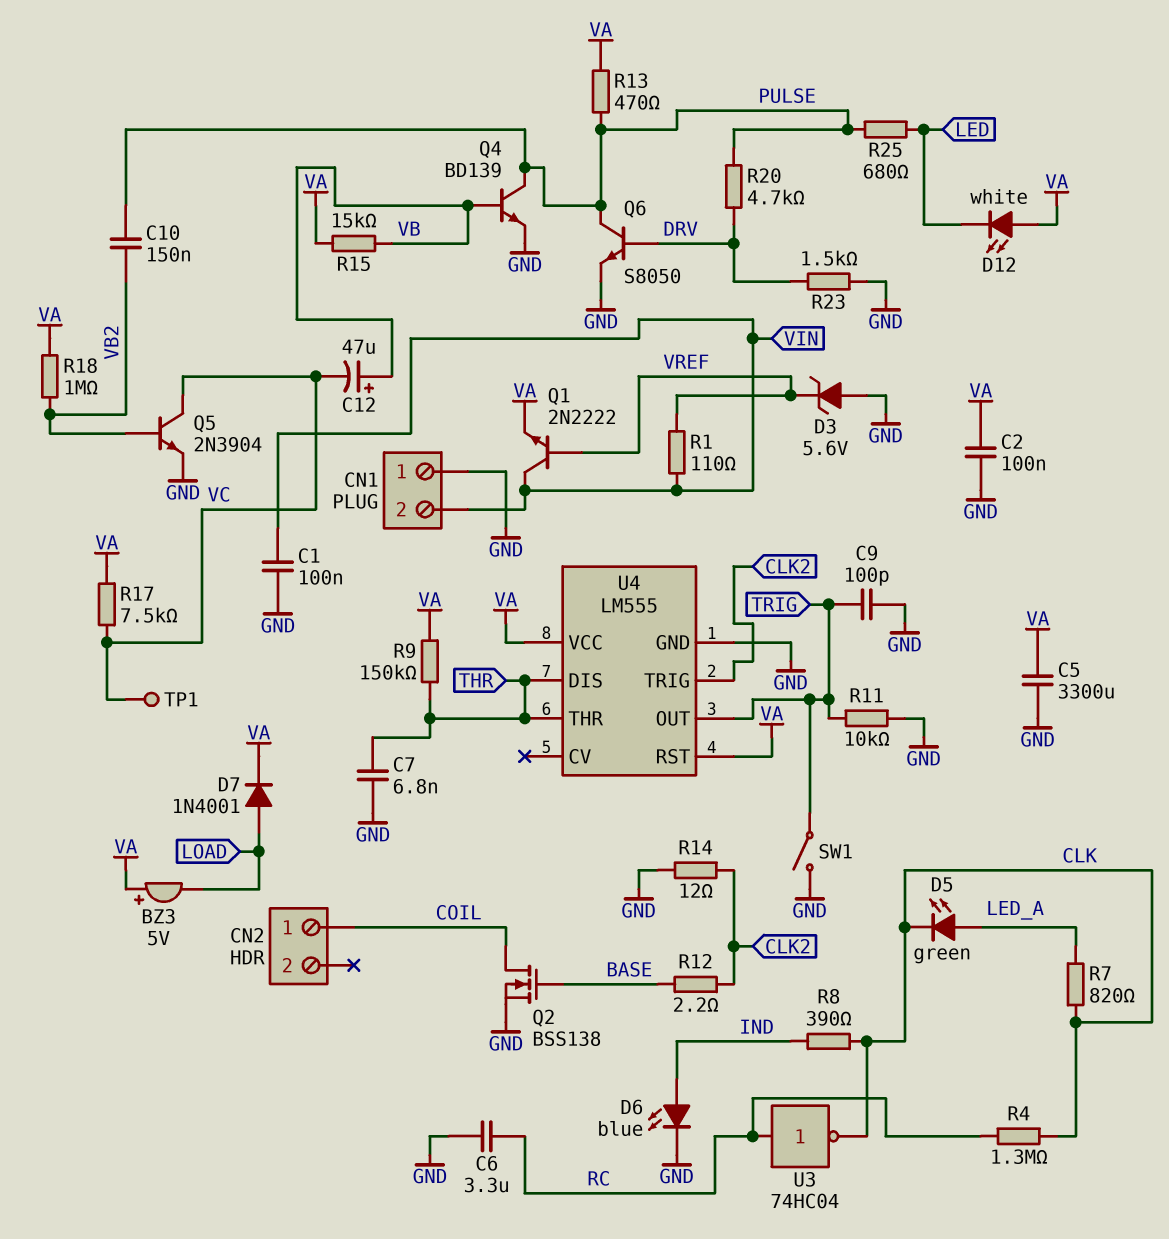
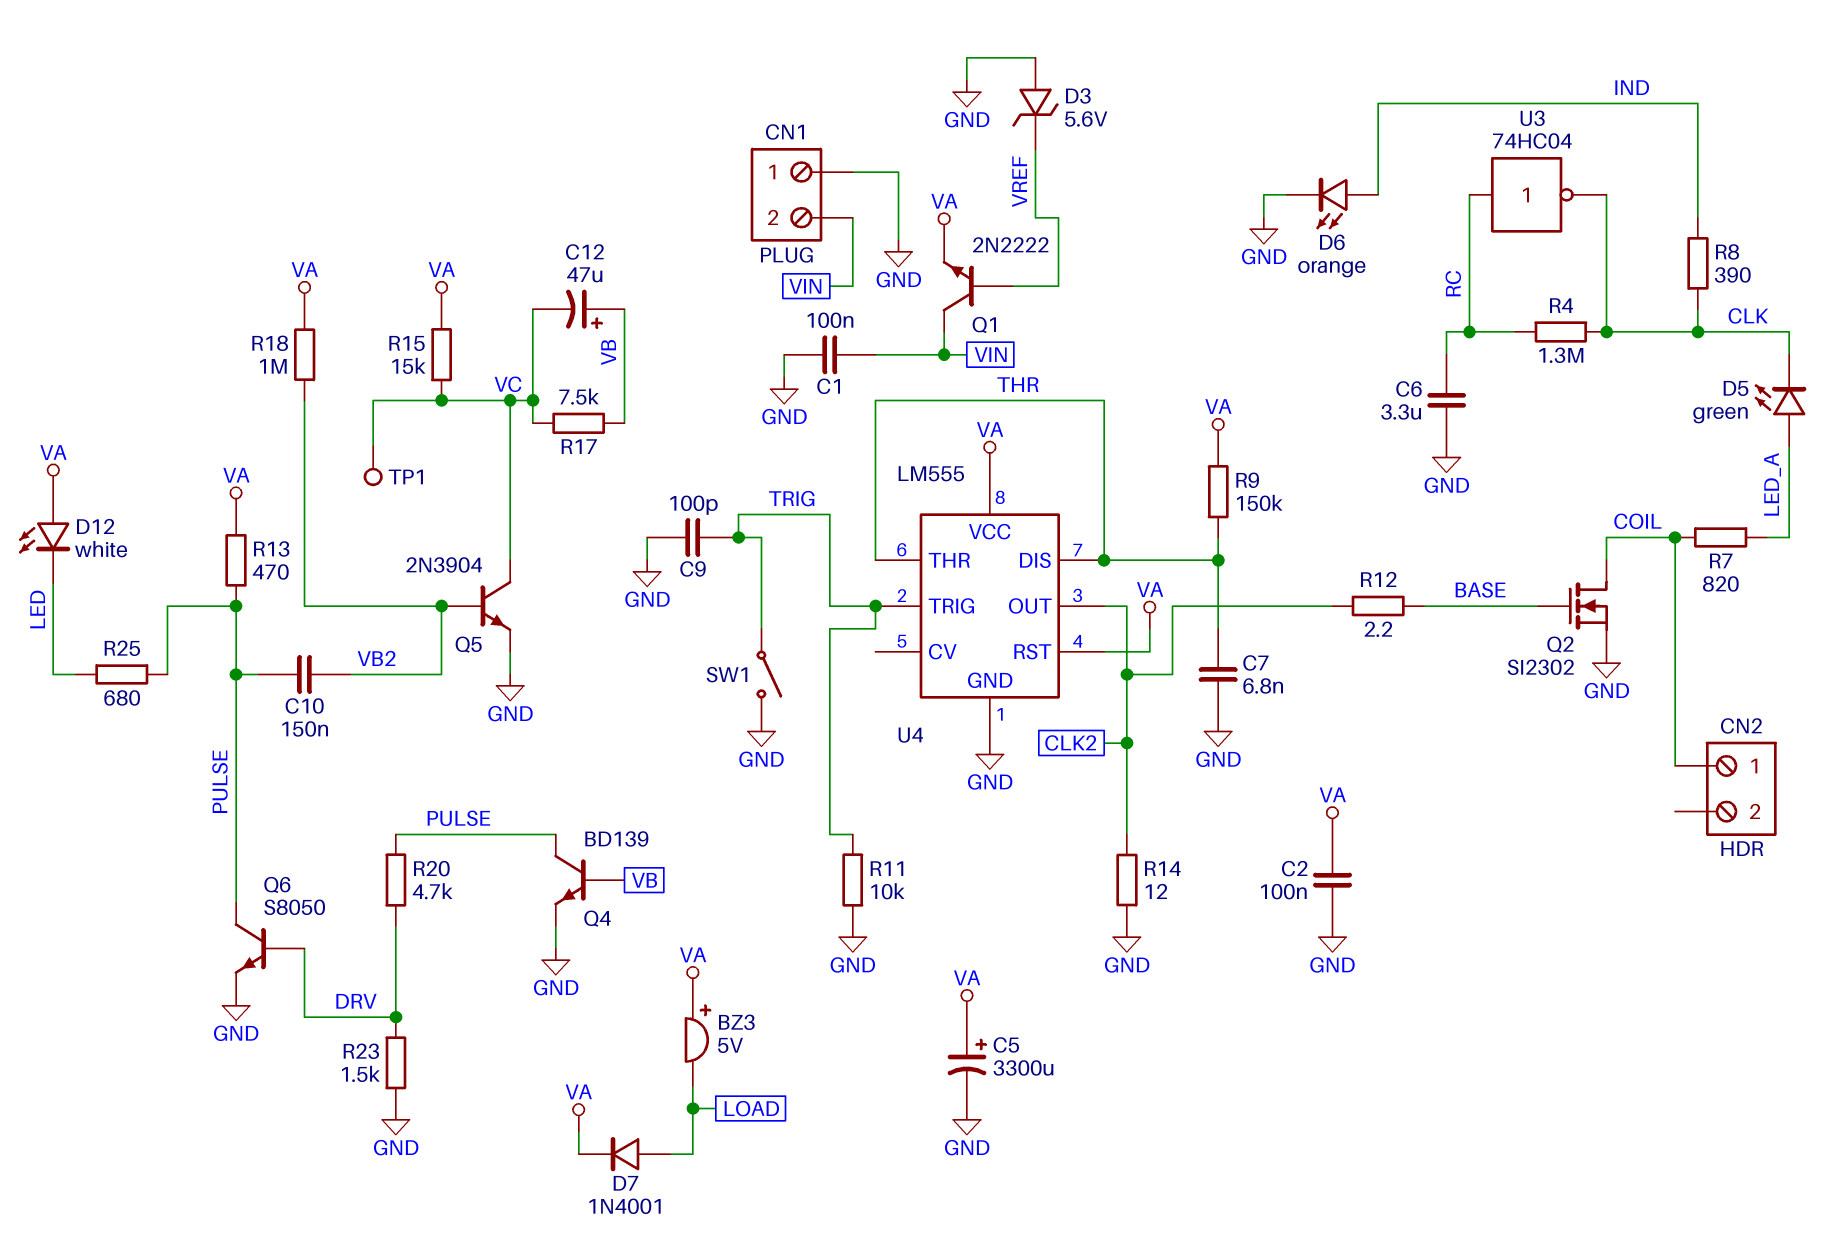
C5: 3300uF (GND, VA) -> 3300uF (plus VA, minus GND)
D6: LED blue (A IND, K GND) -> LED orange (A IND, K GND)
Q2: NMOS BSS138 (G BASE, D COIL, S GND) -> NMOS SI2302 (G BASE, D COIL, S GND)
R1: 110 (VIN, VREF) -> none
R7: 820 (CLK, LED_A) -> 820 (COIL, LED_A)
R15: 15k (VA, VB) -> 15k (VA, VC)
R17: 7.5k (VA, VC) -> 7.5k (VB, VC)
U4 pin OUT: TRIG -> CLK2
U4 pin TRIG: CLK2 -> TRIG

